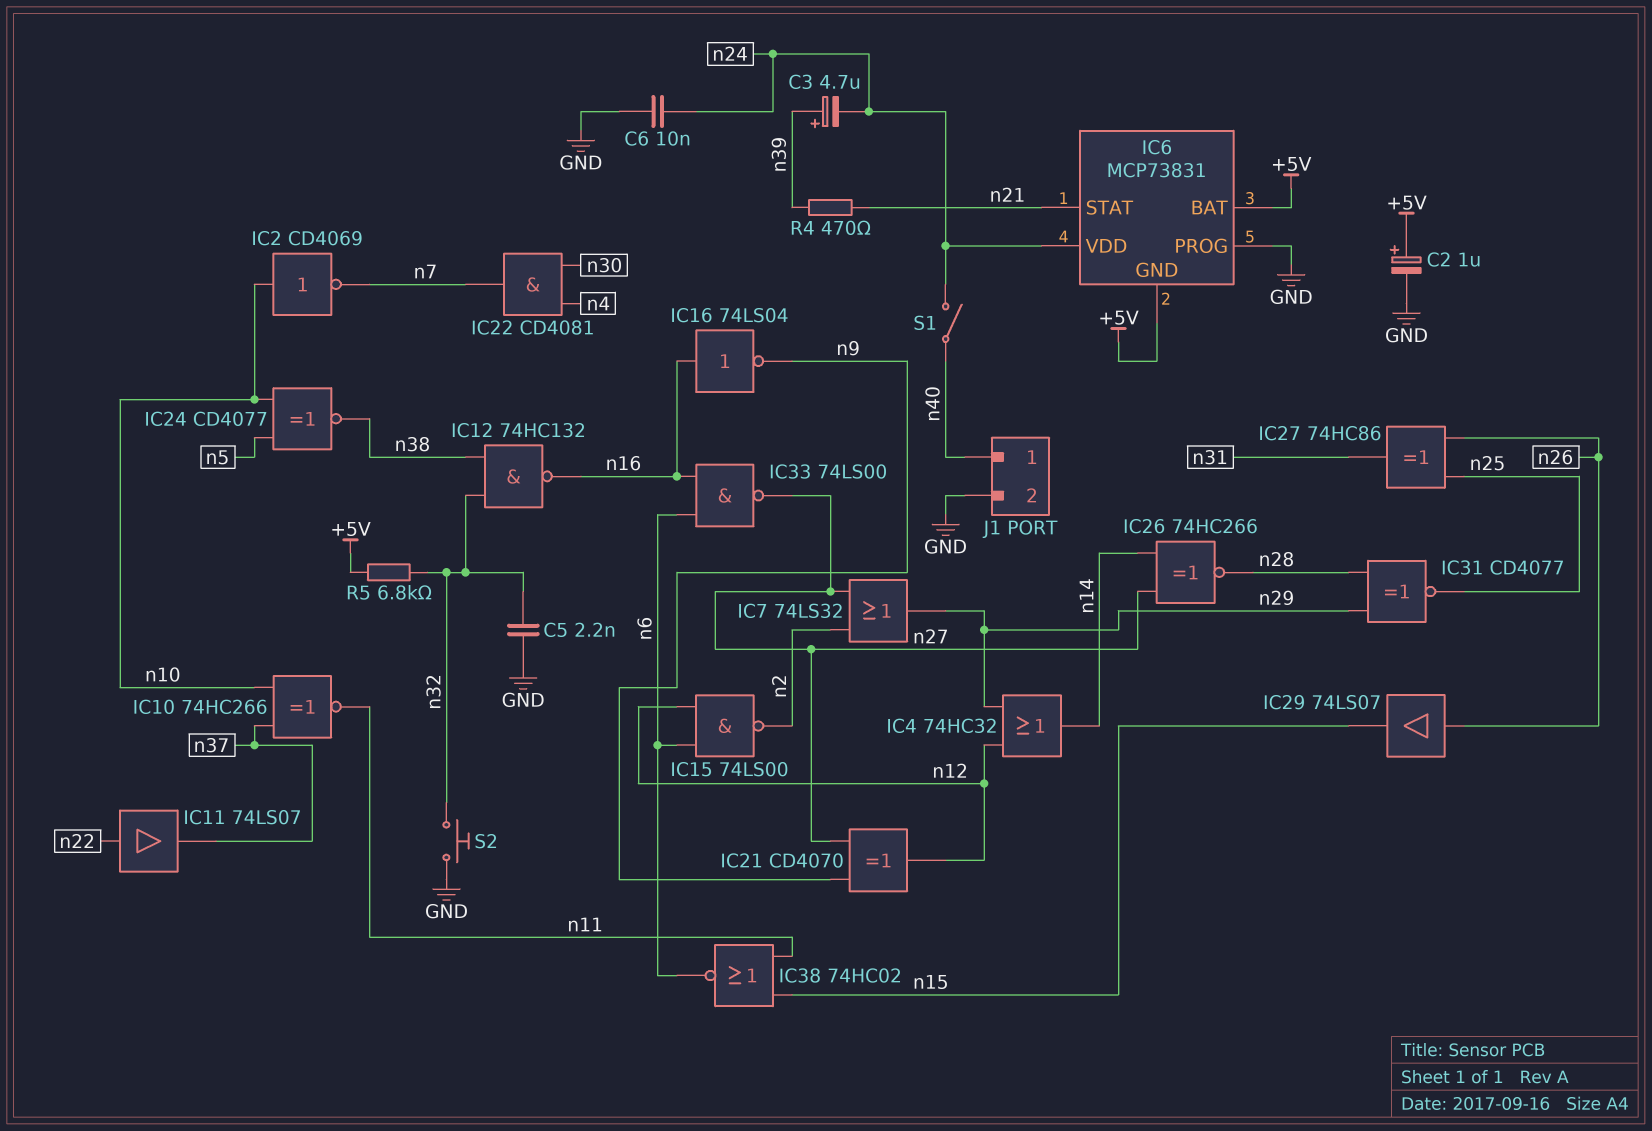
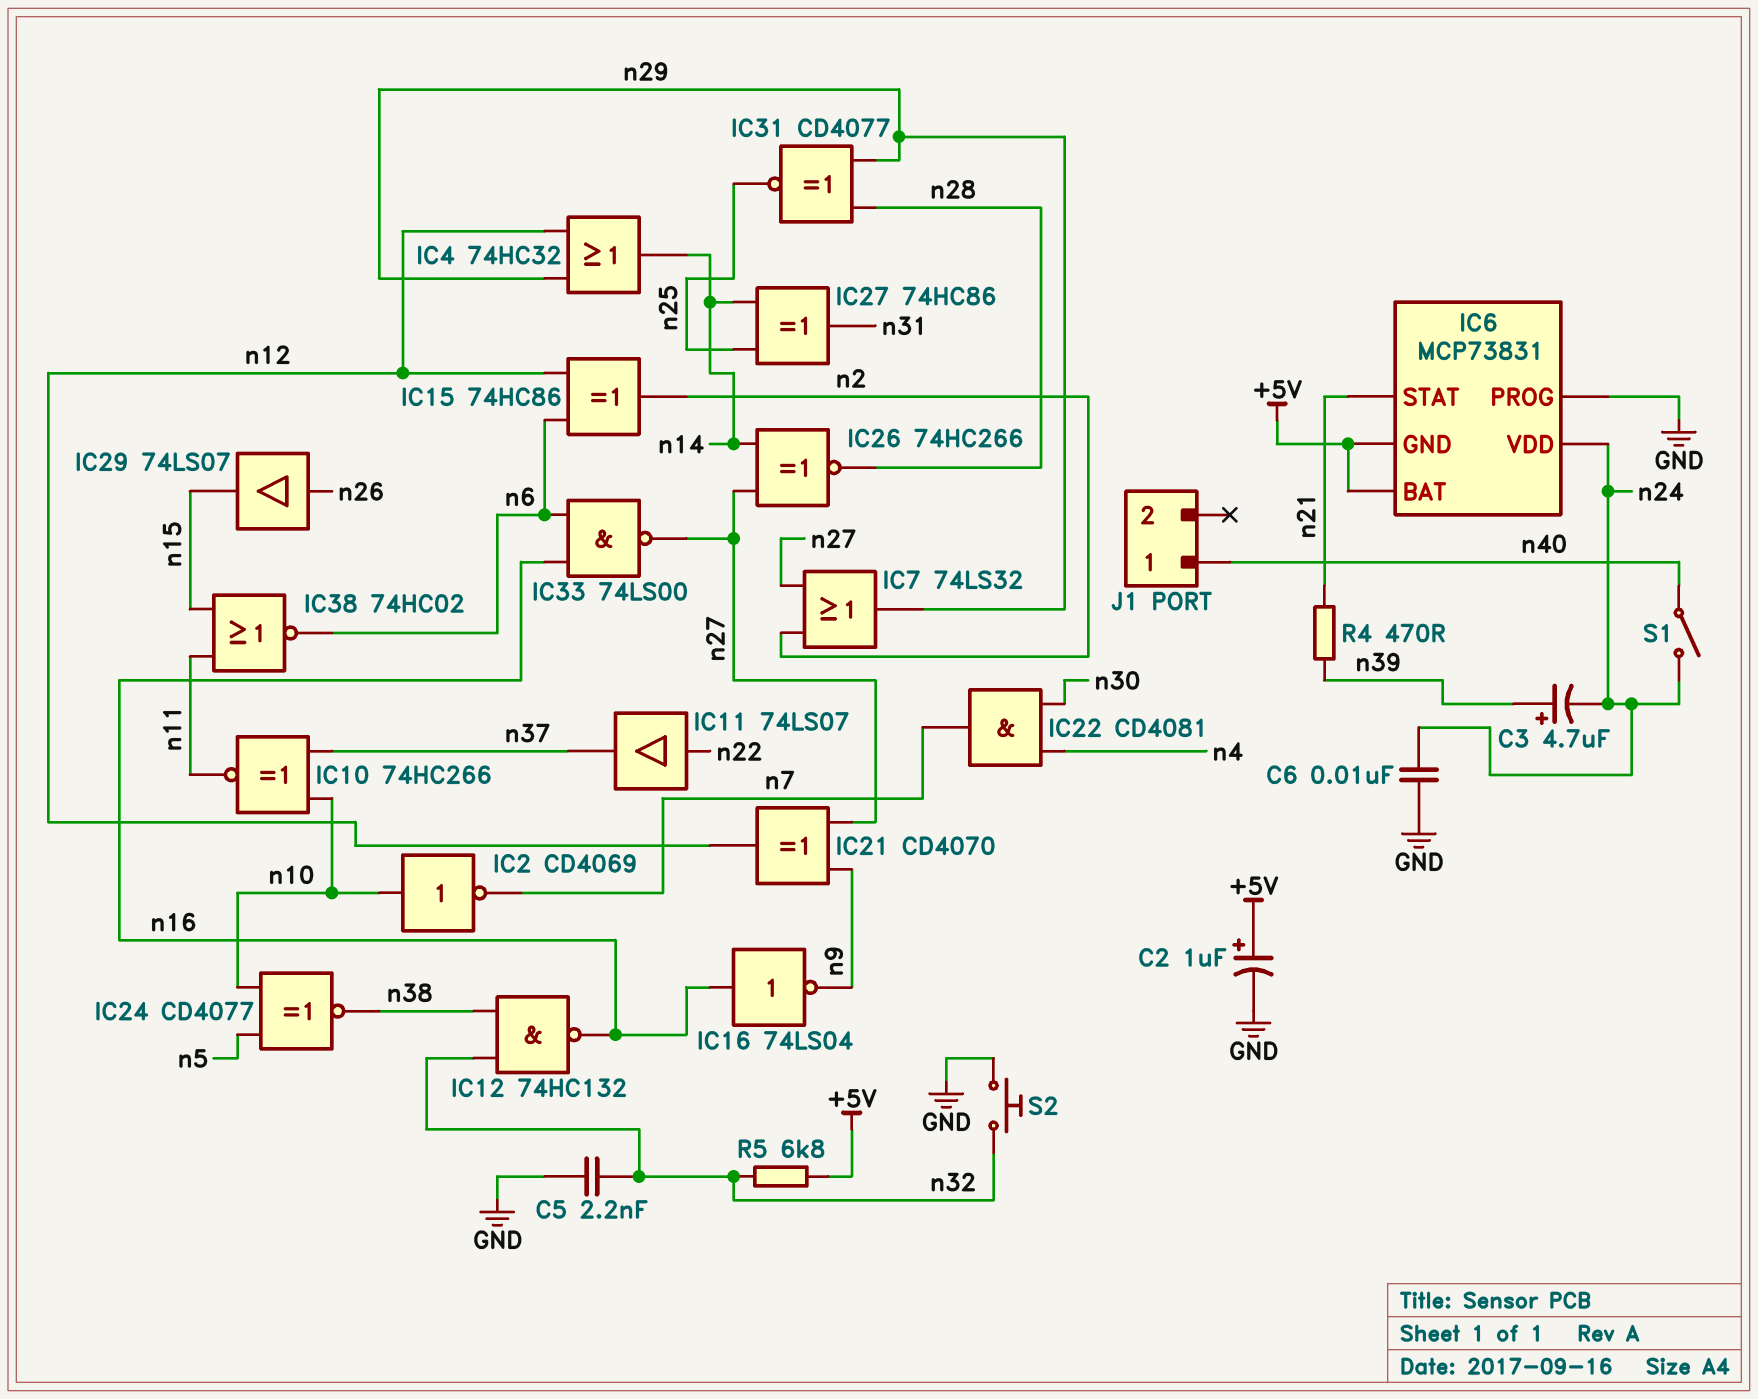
IC15: NAND 74LS00 (in n6, in n12, out n2) -> XOR 74HC86 (in n6, in n12, out n2)
IC27: XOR 74HC86 (in n25, in n26, out n31) -> XOR 74HC86 (in n14, in n25, out n31)
J1 pin 2: GND -> none

